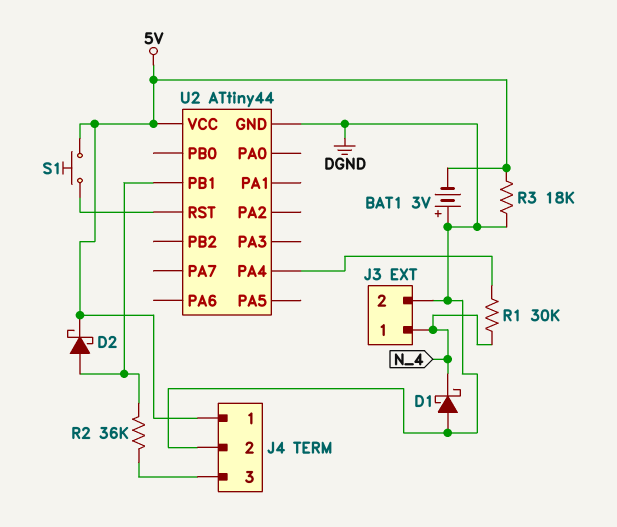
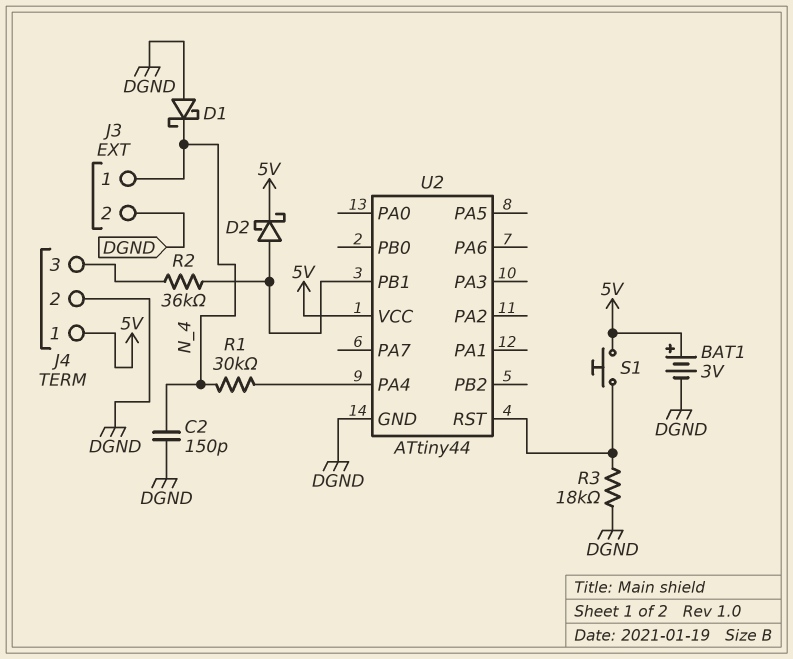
BAT1: 3V (plus DGND, minus 5V) -> 3V (plus 5V, minus DGND)
C2: none -> 150pF (DGND, N_4)
R3: 18k (5V, DGND) -> 18k (DGND, U2/RST)

